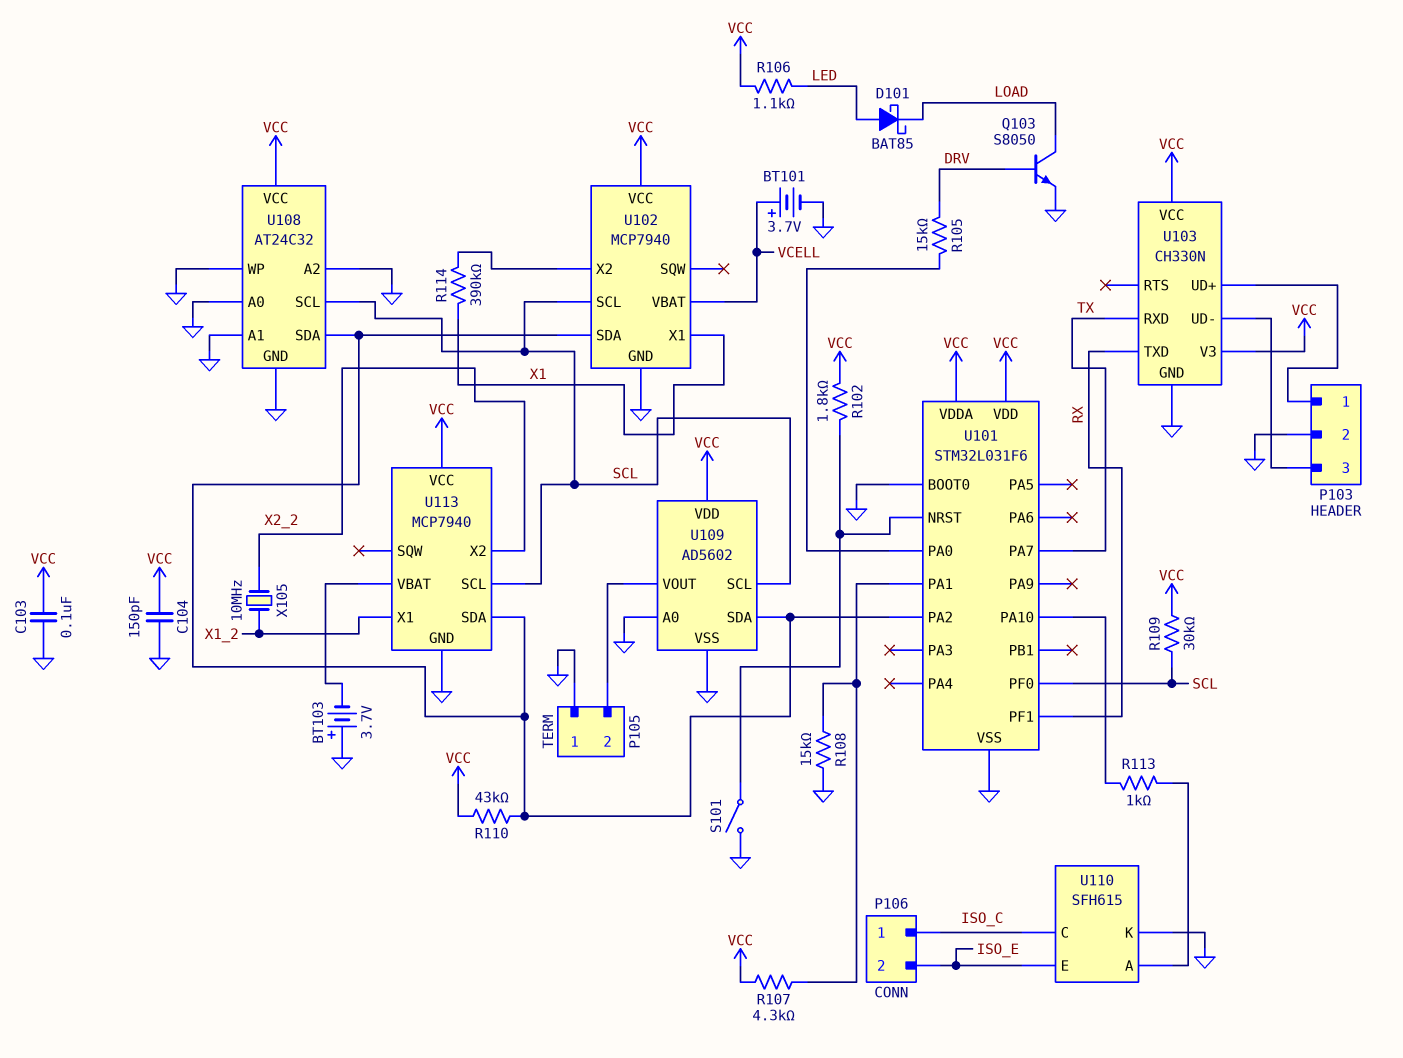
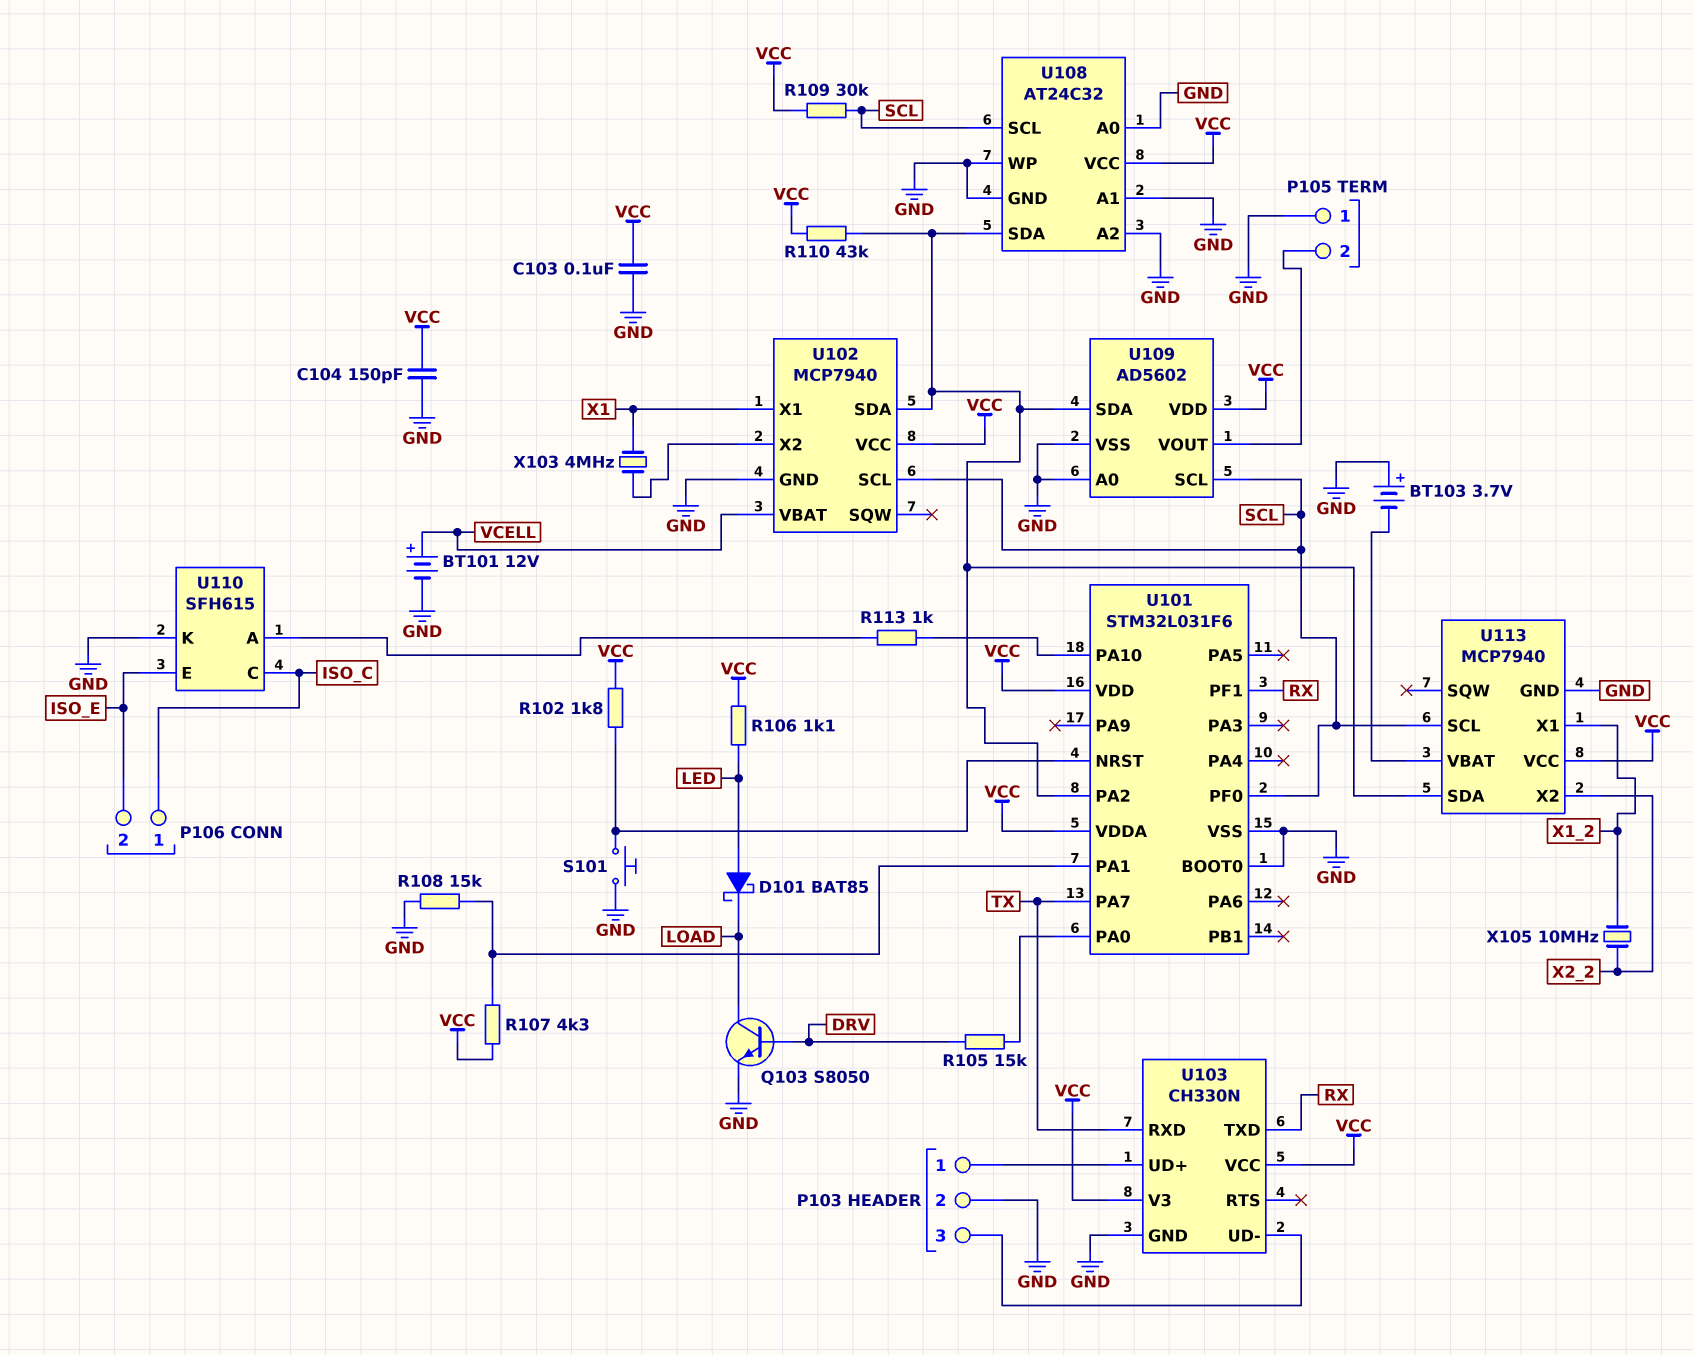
BT101: 3.7V (plus VCELL, minus GND) -> 12V (plus VCELL, minus GND)
R114: 390k (U102/X2, X1) -> none
S101: switch (GND, U101/NRST) -> button (GND, U101/NRST)
X103: none -> 4MHz (U102/X2, X1)

